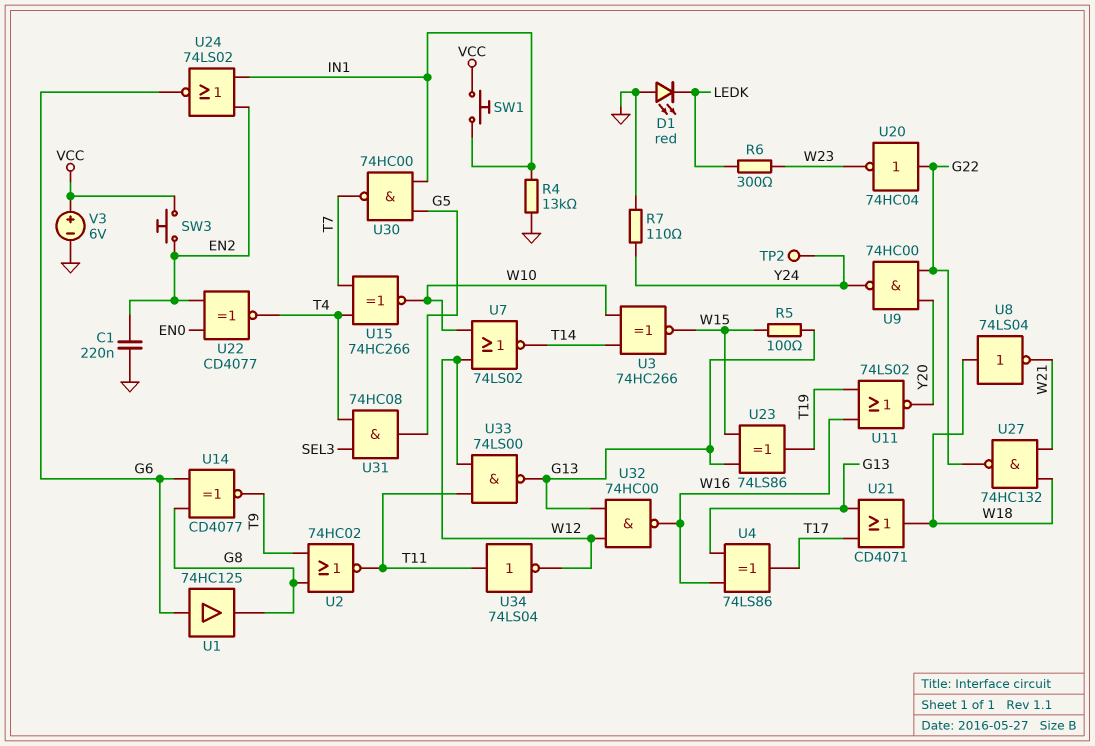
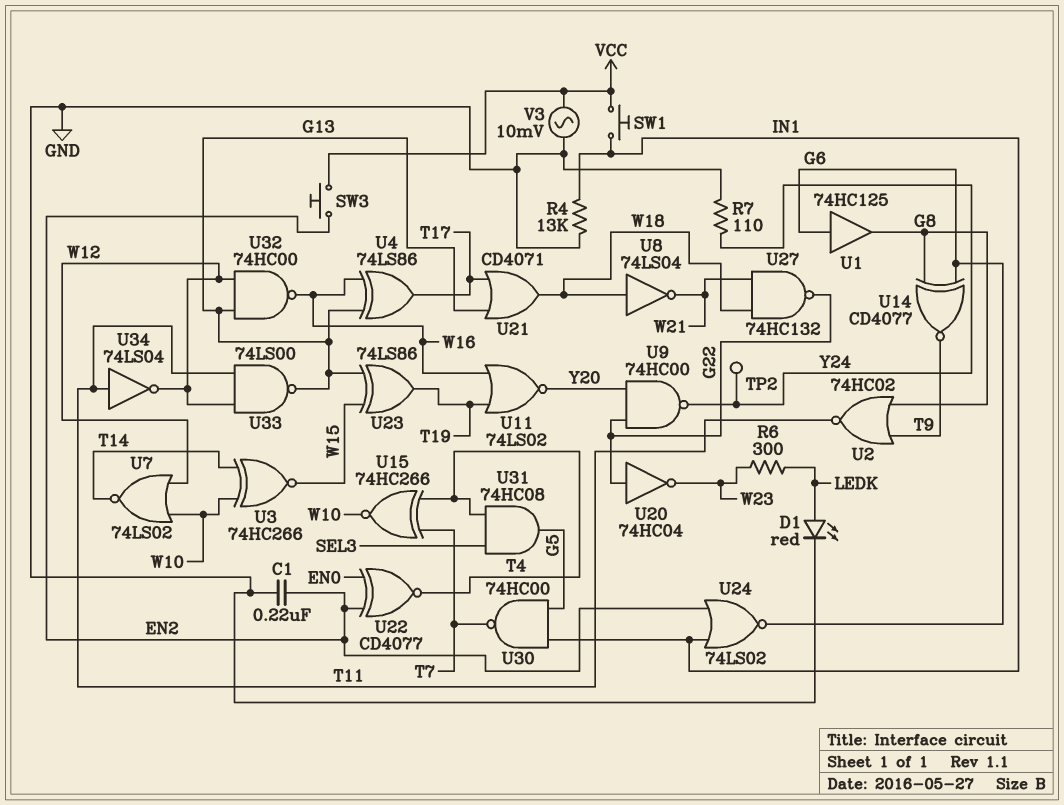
D1: LED red (A GND, K LEDK) -> LED red (A LEDK, K GND)
R5: 100 (G13, W15) -> none
V3: 6V (plus VCC, minus GND) -> AC 10mV (GND, VCC)

